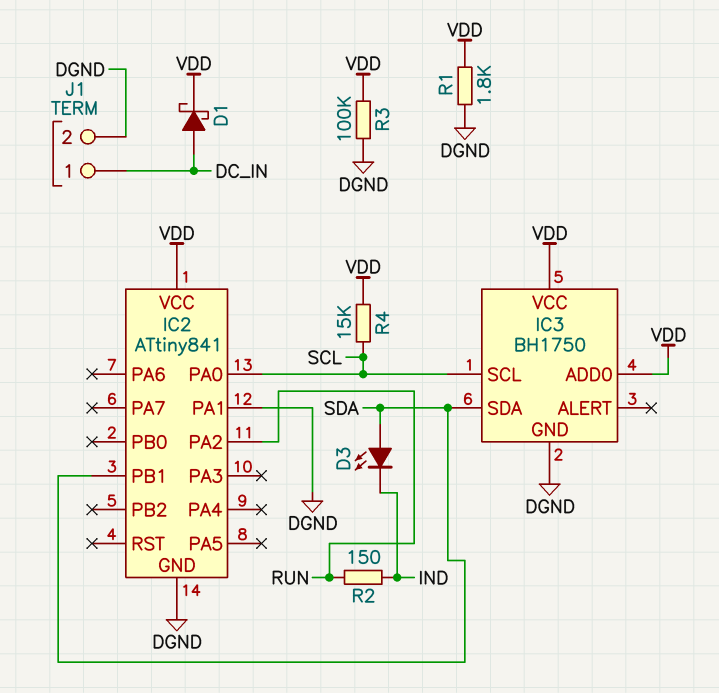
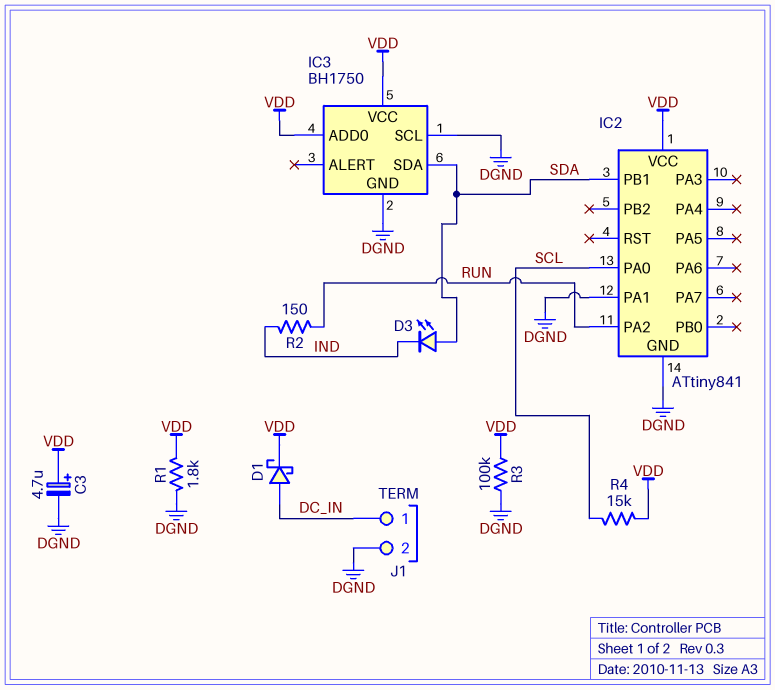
C3: none -> 4.7uF (plus VDD, minus DGND)
IC3 pin SCL: SCL -> DGND

